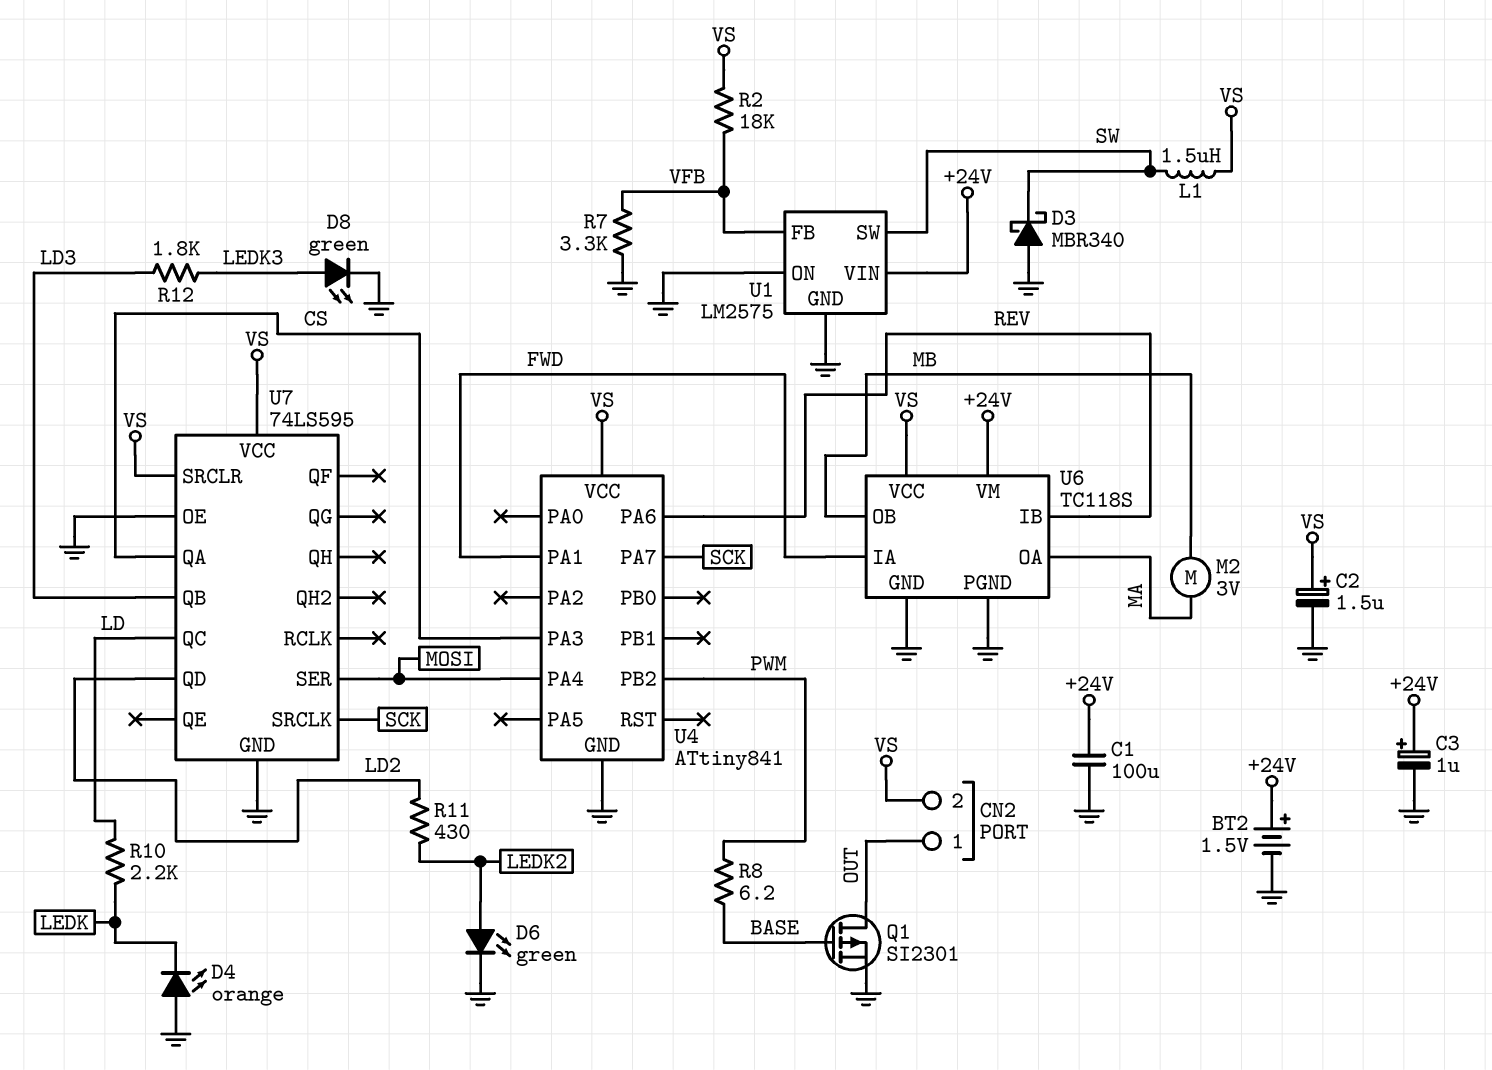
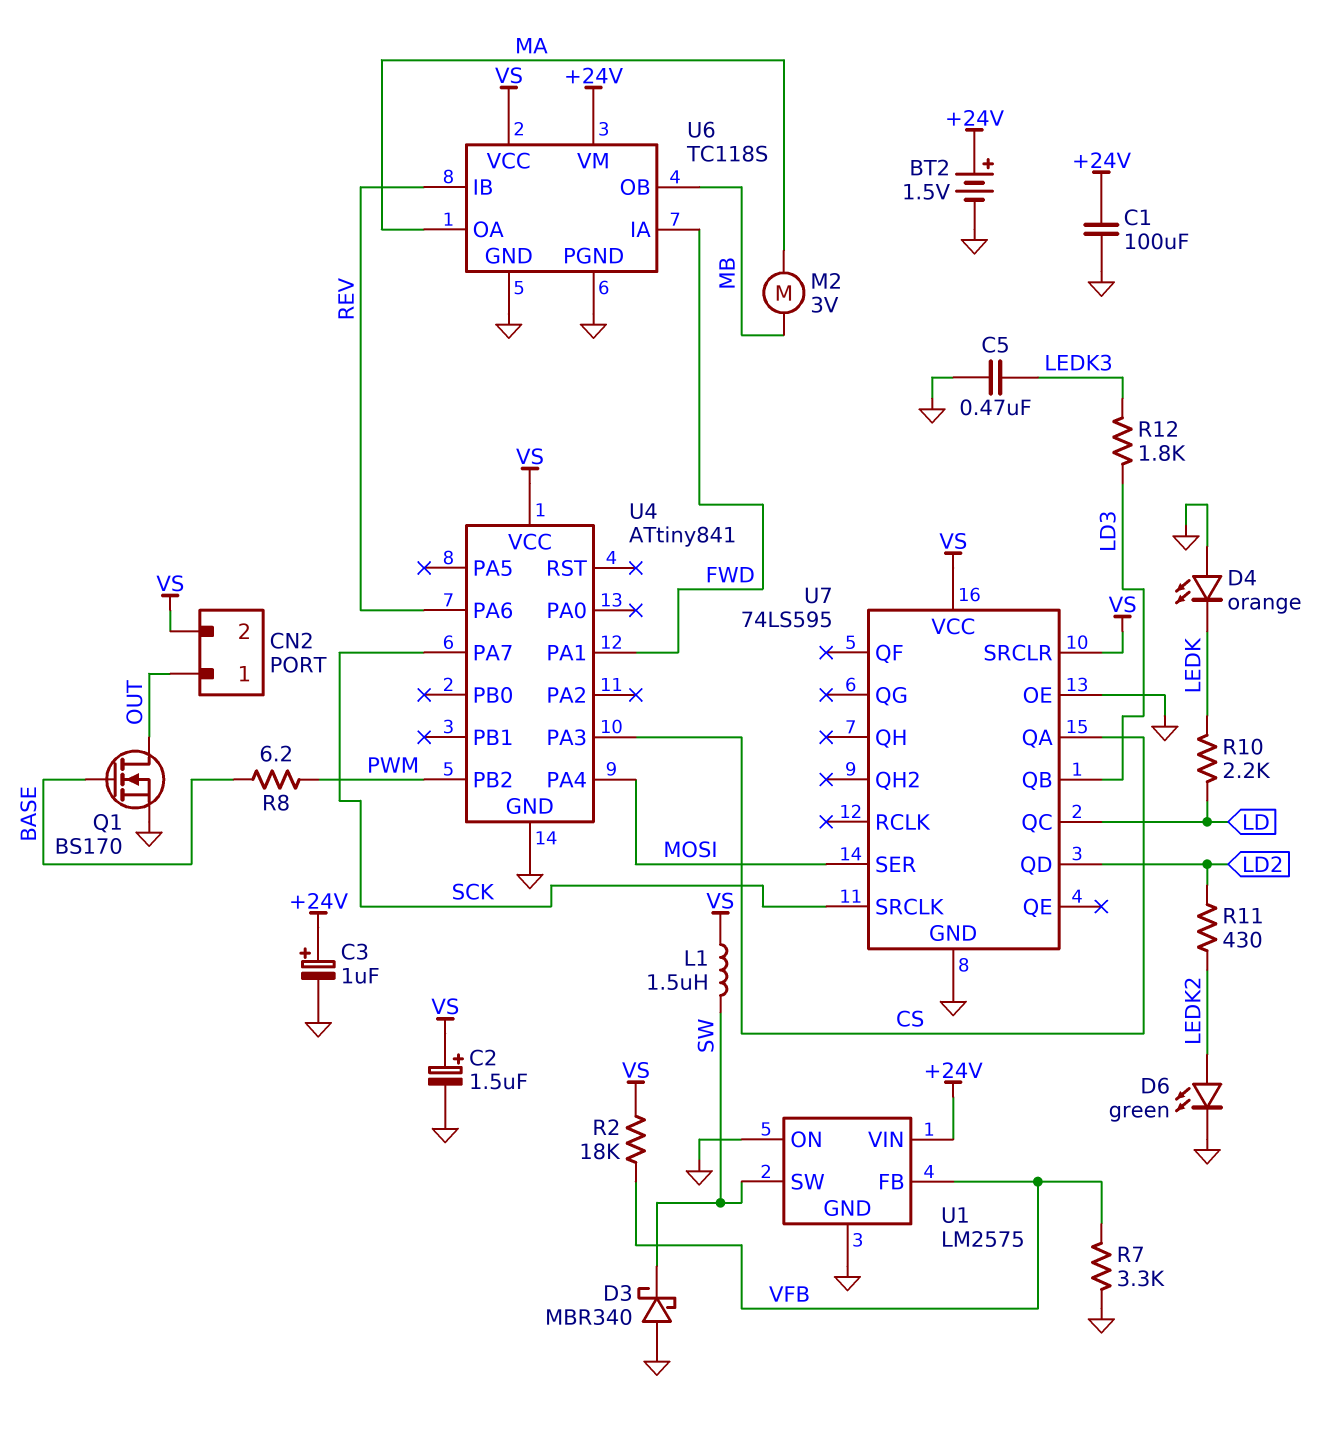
C5: none -> 470nF (GND, LEDK3)
D8: LED green (A LEDK3, K GND) -> none
Q1: PMOS SI2301 (G BASE, D OUT, S GND) -> NMOS BS170 (G BASE, D OUT, S GND)

